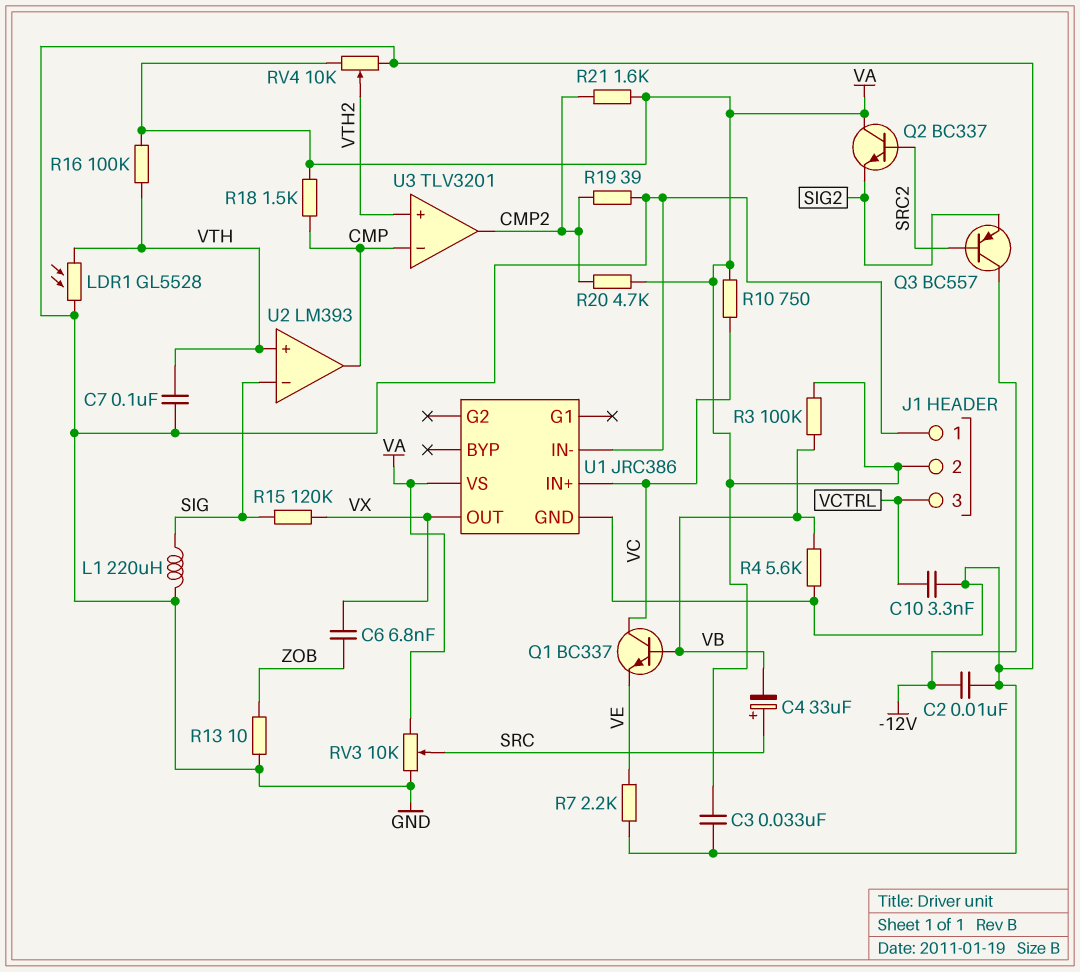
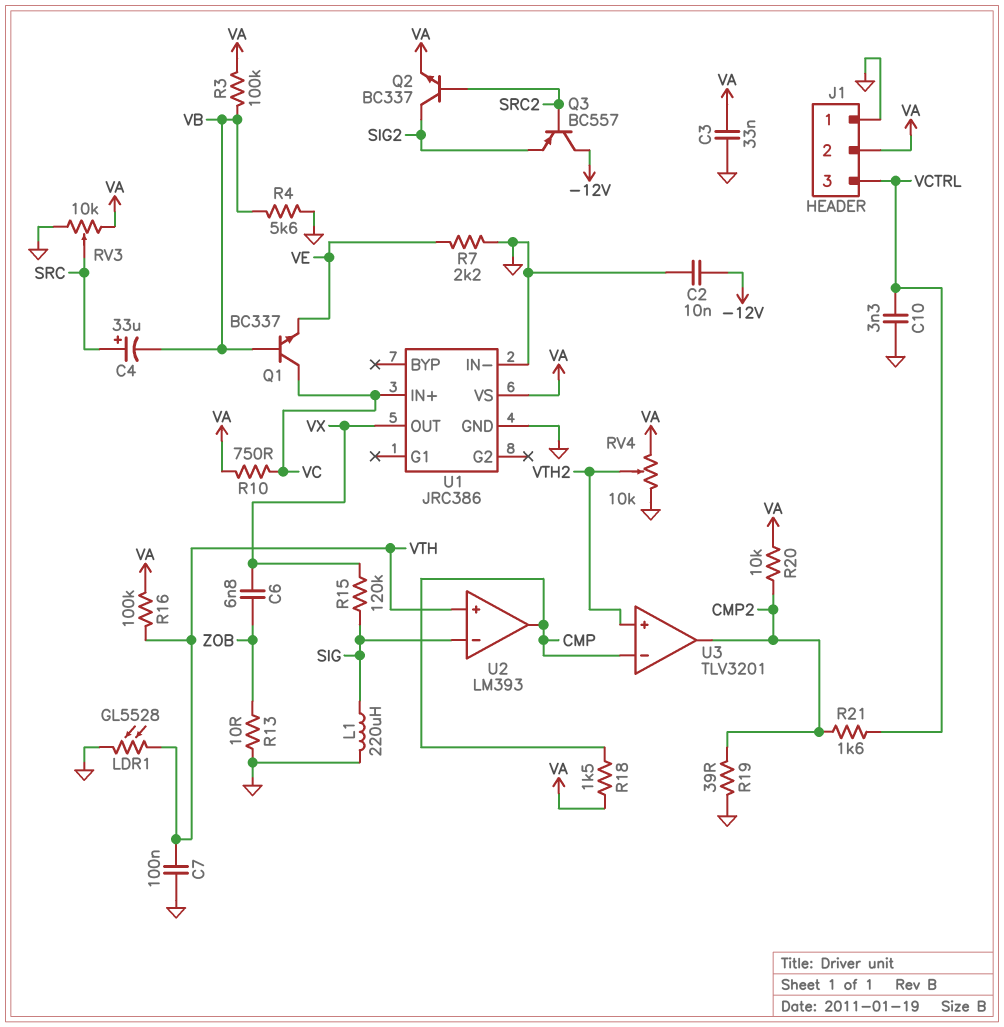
Q2: NPN BC337 (B SRC2, C VA, E SIG2) -> NPN BC337 (B SRC2, C SIG2, E VA)
R20: 4.7k (CMP2, VA) -> 10k (CMP2, VA)
R21: 1.6k (CMP2, VA) -> 1.6k (CMP2, VCTRL)

